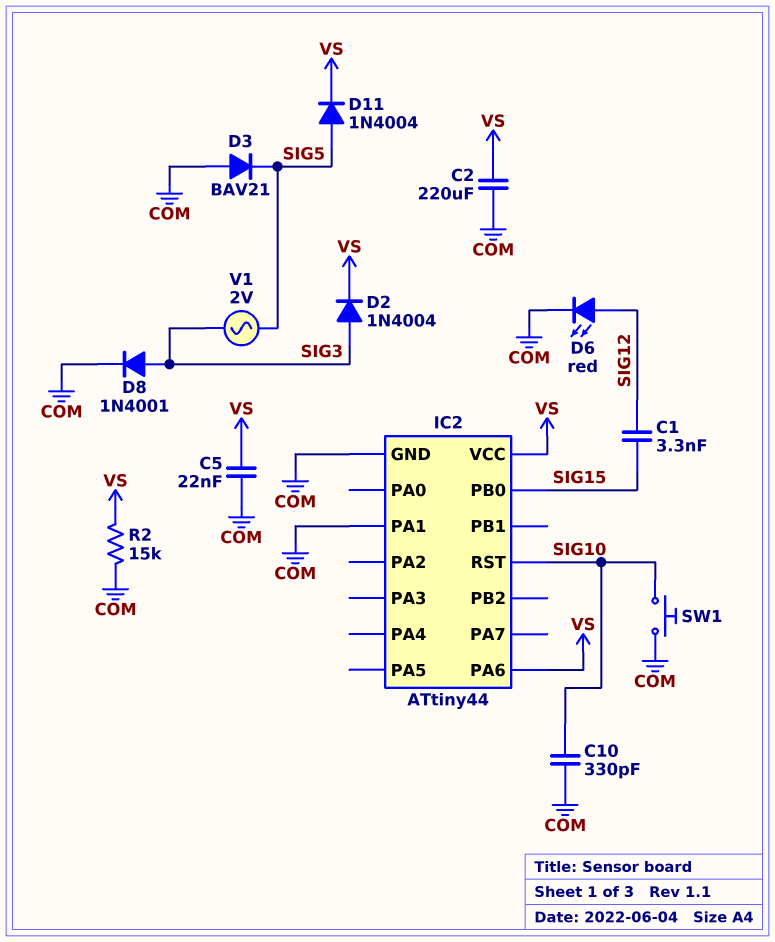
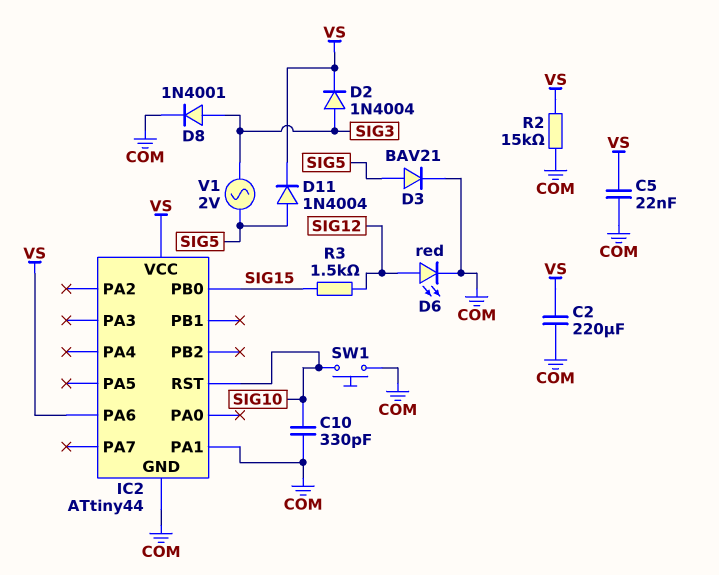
C1: 3.3nF (SIG12, SIG15) -> none
D3: diode BAV21 (A COM, K SIG5) -> diode BAV21 (A SIG5, K COM)
R3: none -> 1.5k (SIG12, SIG15)

